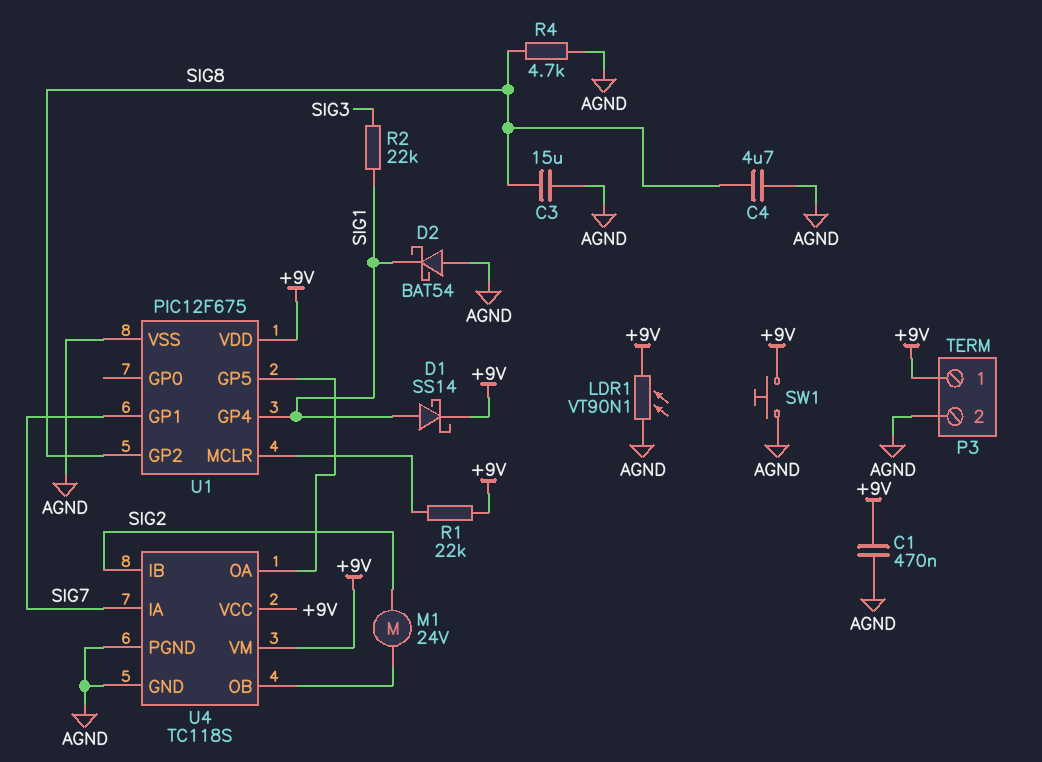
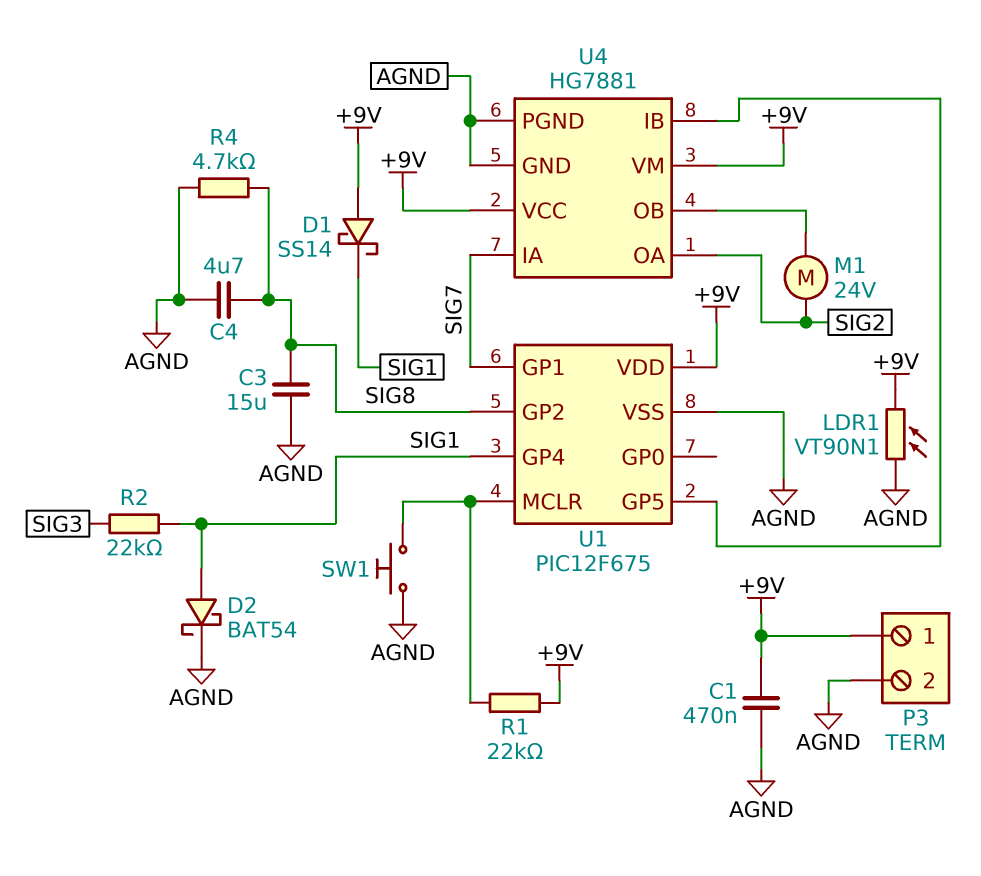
D1: schottky SS14 (A SIG1, K +9V) -> schottky SS14 (A +9V, K SIG1)
D2: schottky BAT54 (A AGND, K SIG1) -> schottky BAT54 (A SIG1, K AGND)
SW1: button (+9V, AGND) -> button (AGND, U1/MCLR)
U4: TC118S -> HG7881
U4 pin IB: SIG2 -> U1/GP5
U4 pin OA: U1/GP5 -> SIG2

